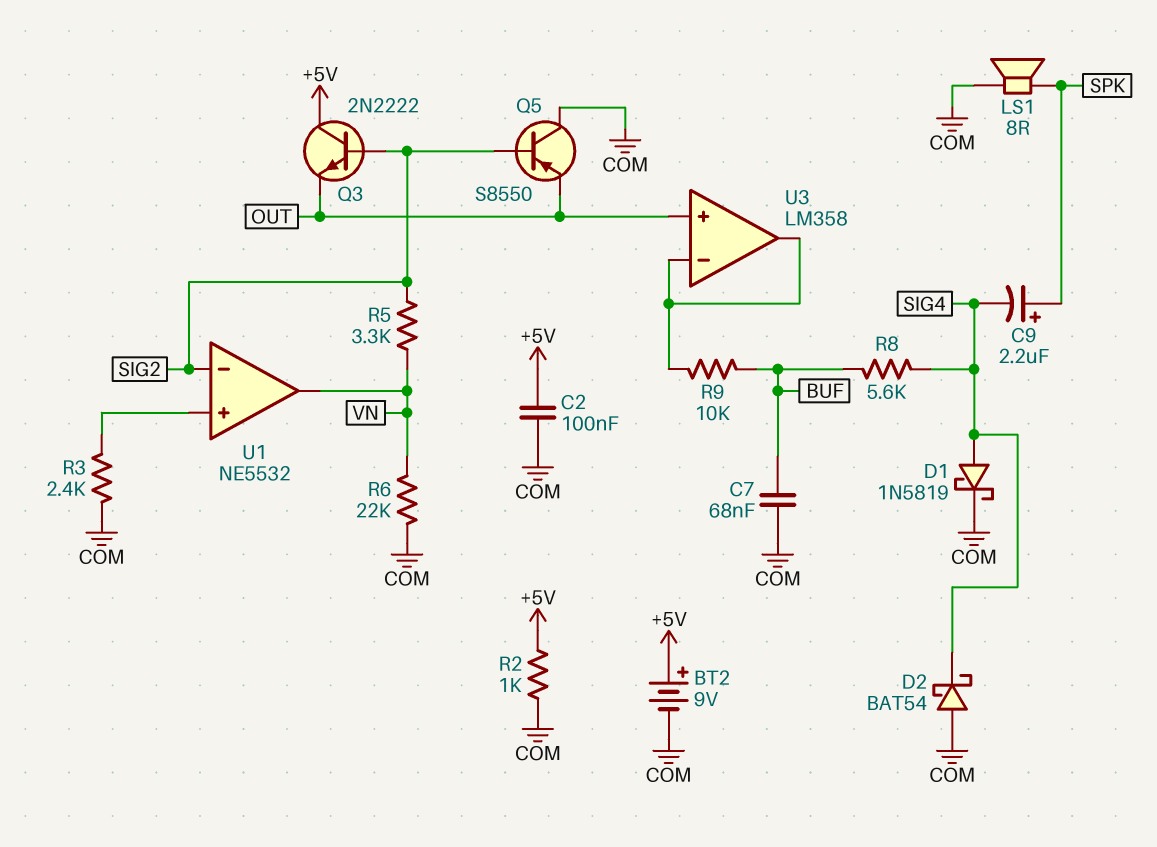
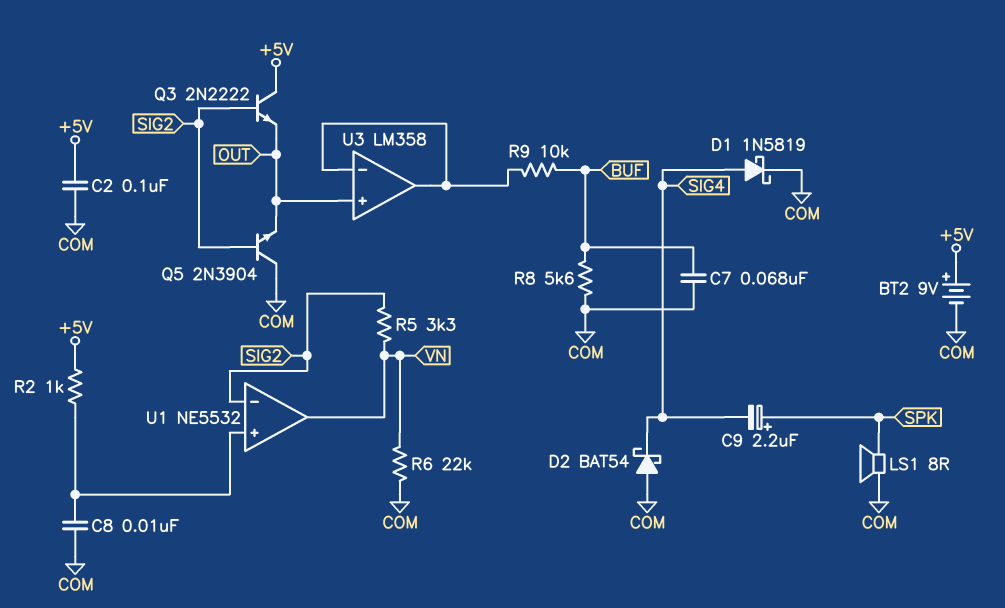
C8: none -> 10nF (COM, U1/in+)
Q5: PNP S8550 (B SIG2, C COM, E OUT) -> NPN 2N3904 (B SIG2, C COM, E OUT)
R2: 1k (+5V, COM) -> 1k (+5V, U1/in+)
R3: 2.4k (COM, U1/in+) -> none
R8: 5.6k (BUF, SIG4) -> 5.6k (BUF, COM)

